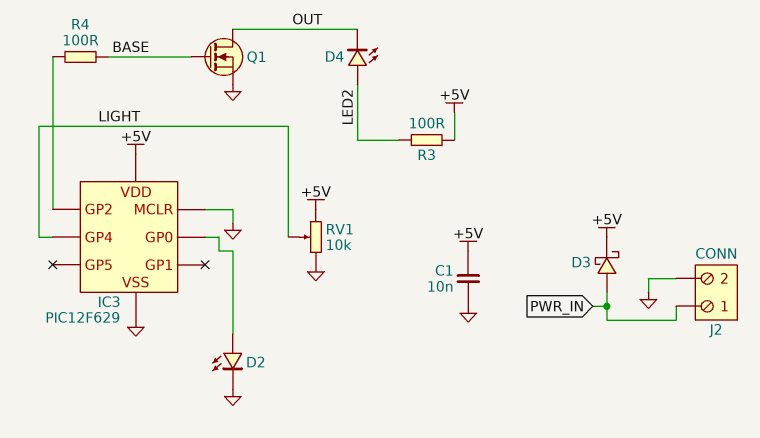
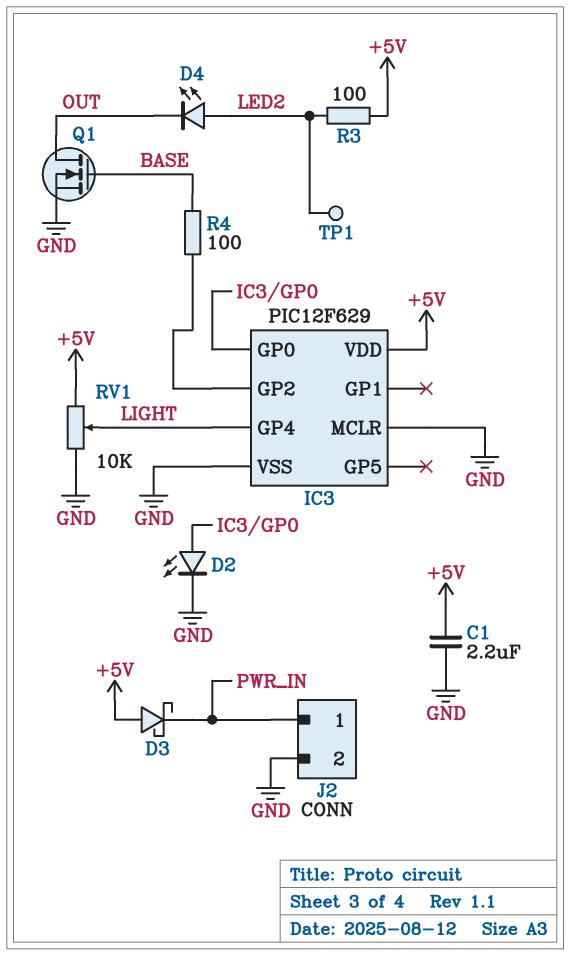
C1: 10nF (+5V, GND) -> 2.2uF (+5V, GND)
D3: schottky (A PWR_IN, K +5V) -> schottky (A +5V, K PWR_IN)
TP1: none -> test point (LED2)

